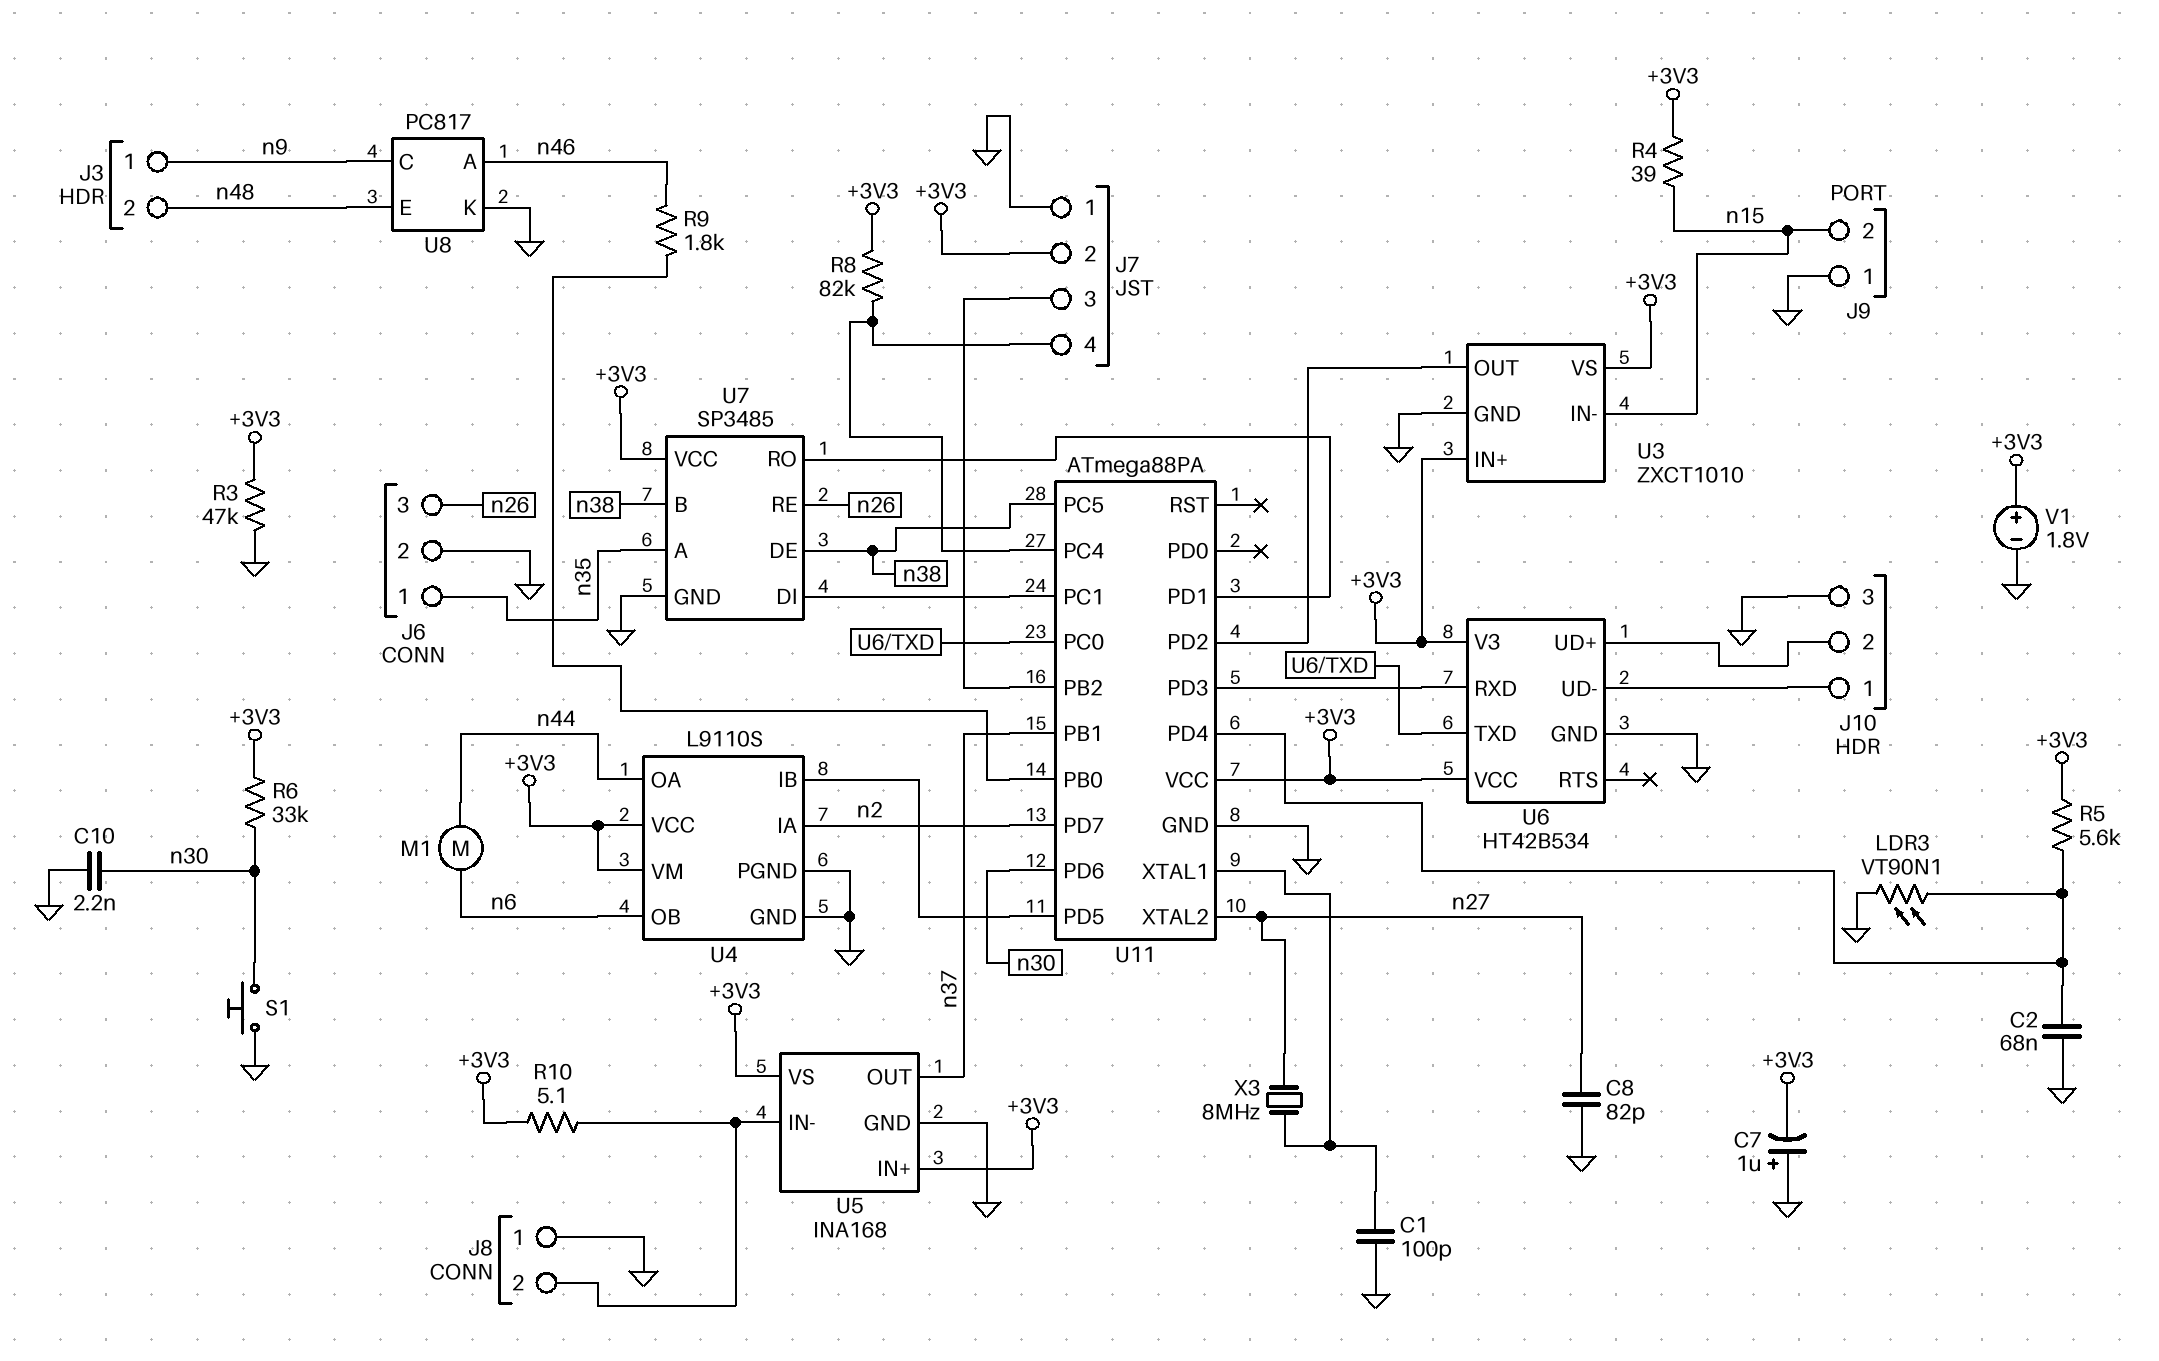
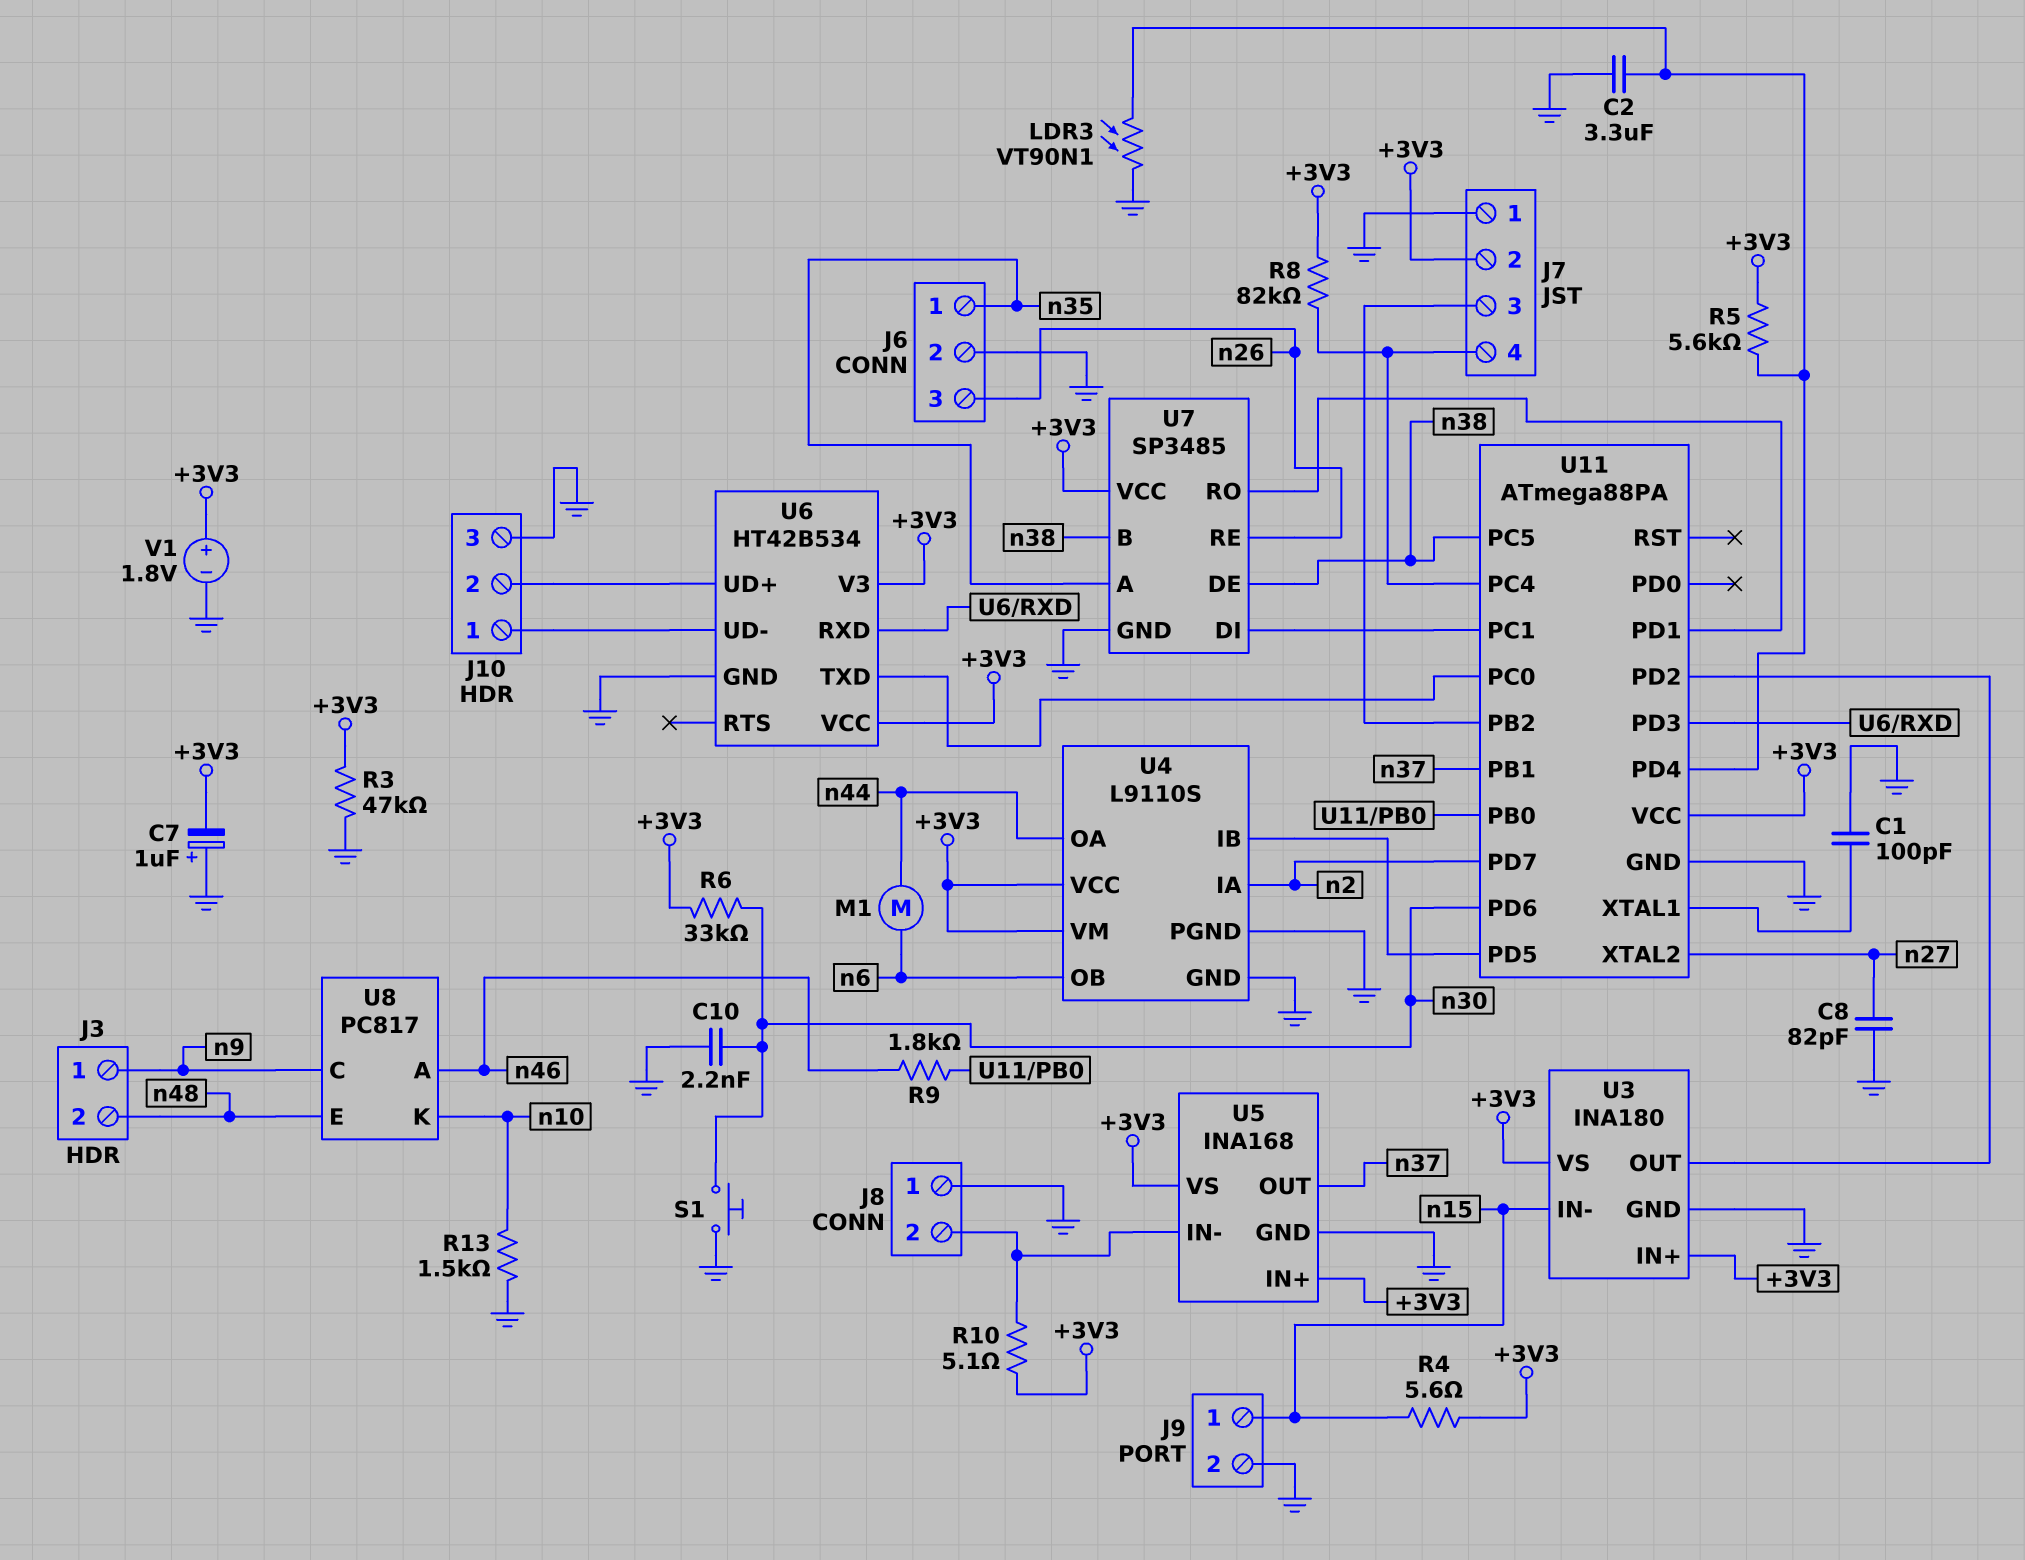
C2: 68nF (GND, U11/PD4) -> 3.3uF (GND, U11/PD4)
J9 pin 1: GND -> n15
J9 pin 2: n15 -> GND
R4: 39 (+3V3, n15) -> 5.6 (+3V3, n15)
R13: none -> 1.5k (GND, n10)
U3: ZXCT1010 -> INA180
U8 pin K: GND -> n10
X3: 8MHz (U11/XTAL1, n27) -> none

